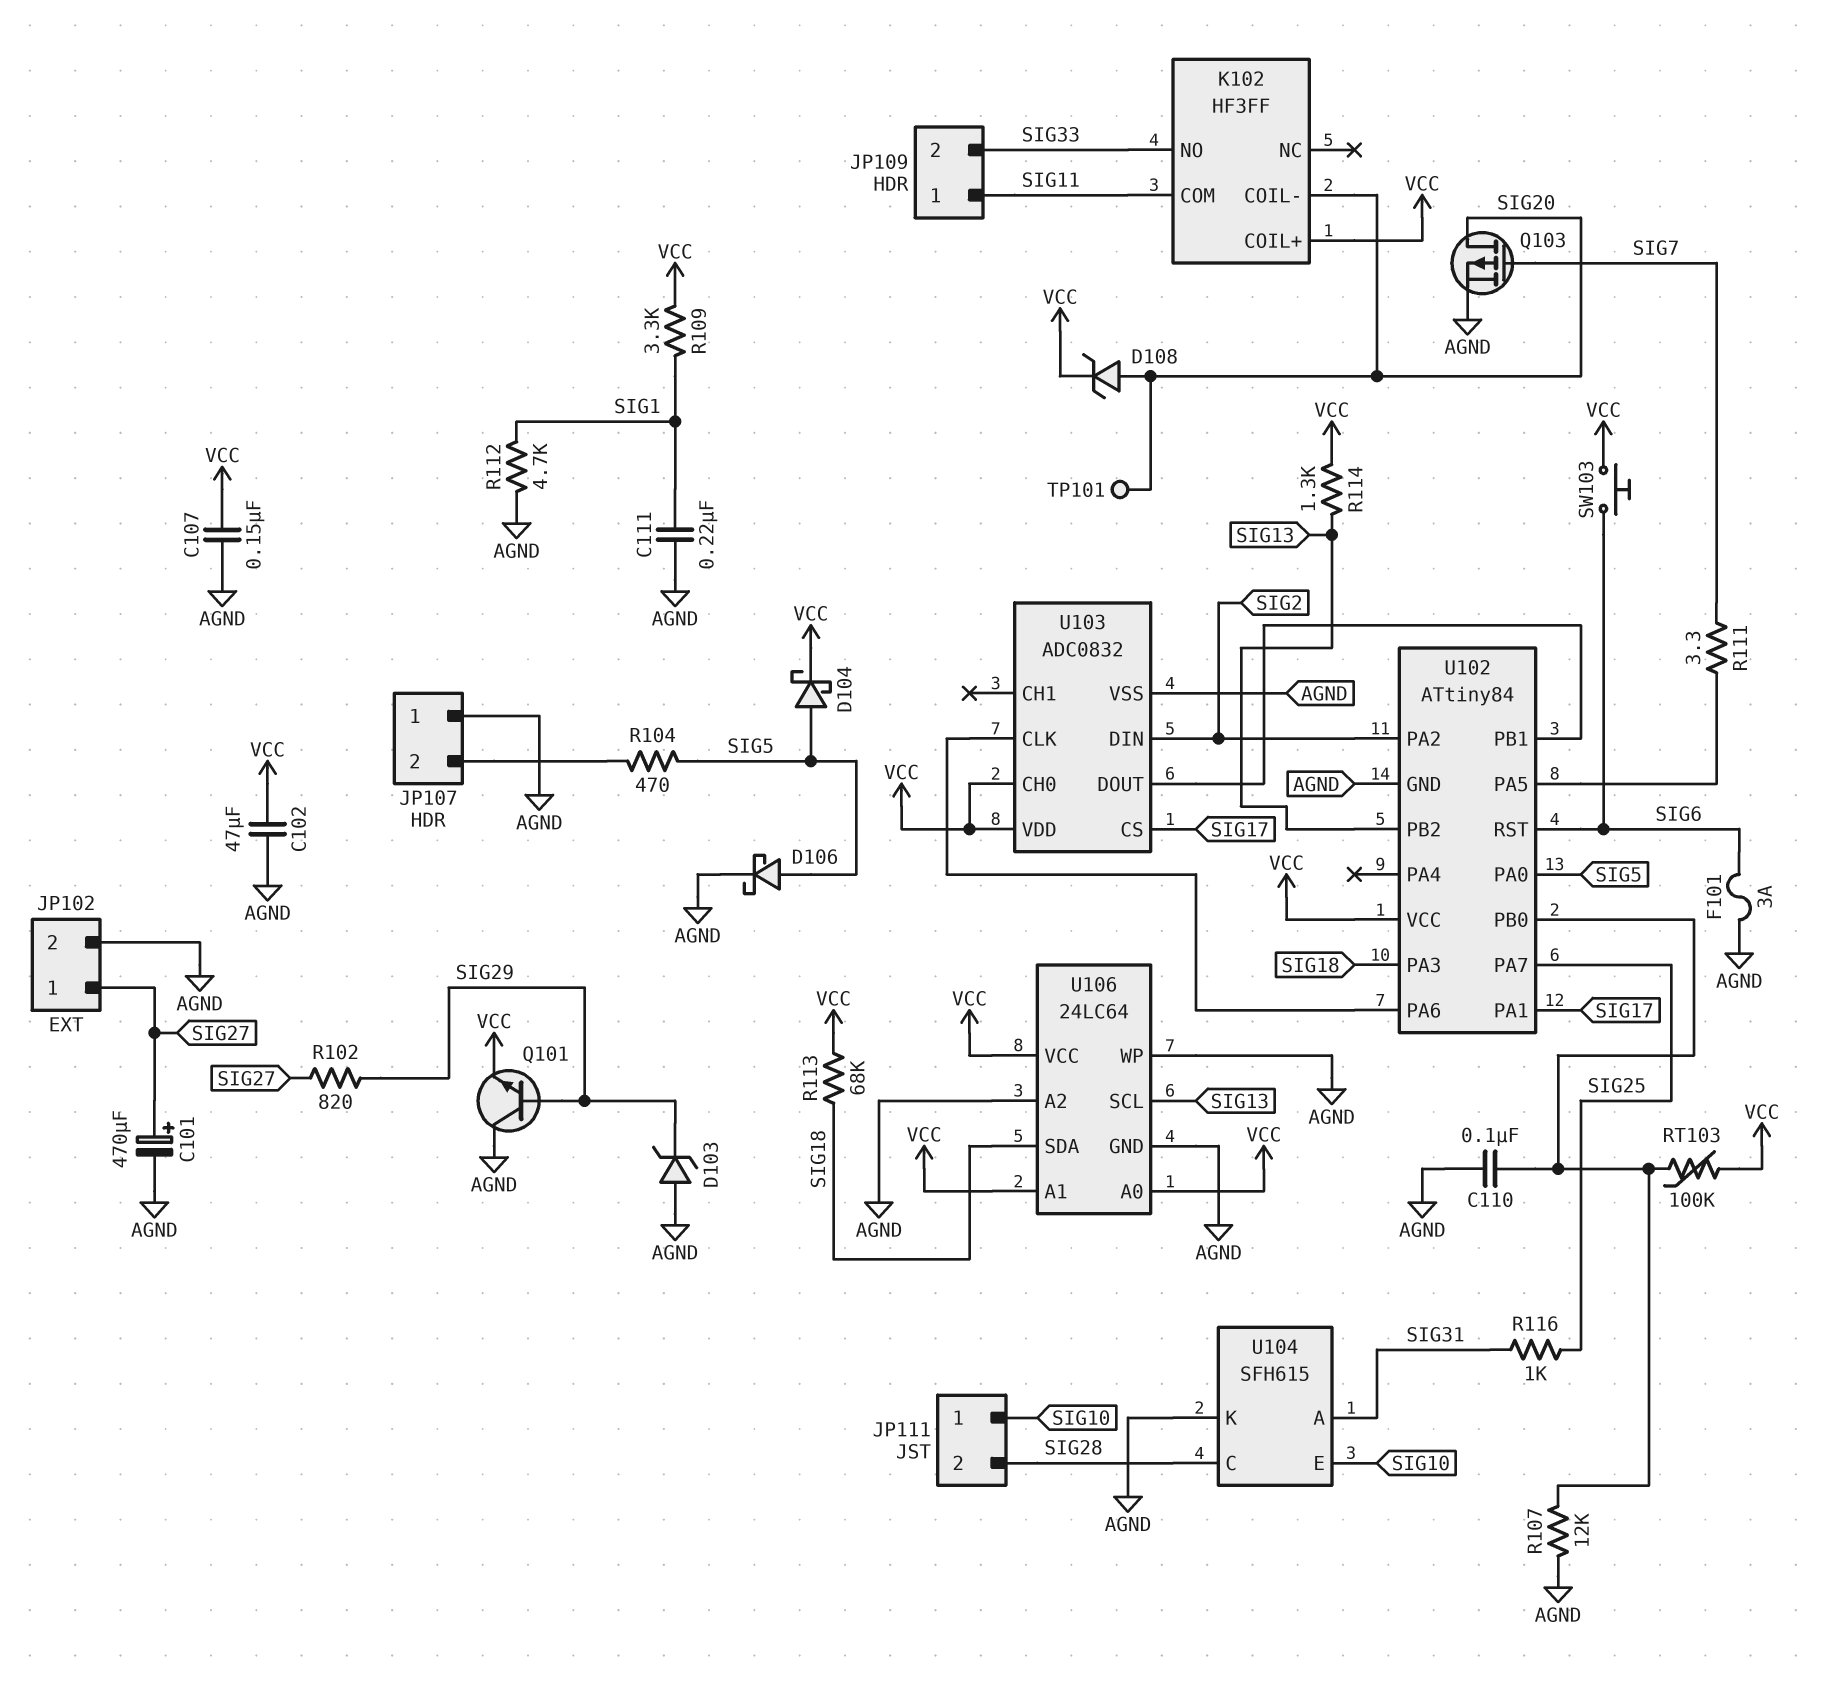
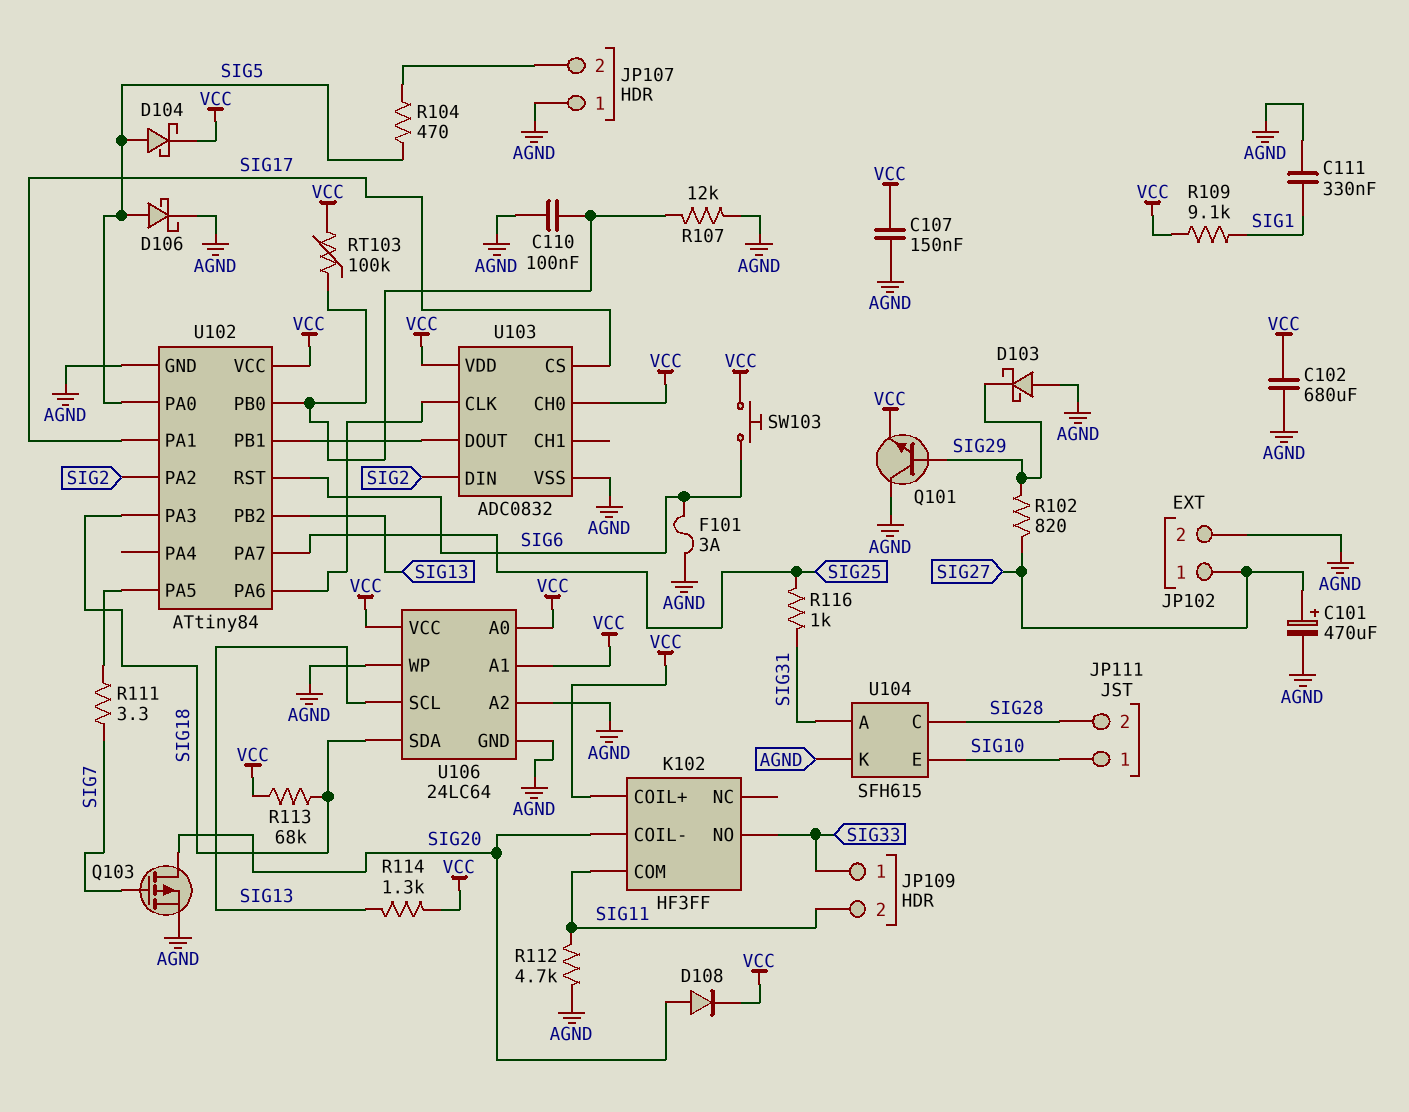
C102: 47uF (AGND, VCC) -> 680uF (AGND, VCC)
C111: 220nF (AGND, SIG1) -> 330nF (AGND, SIG1)
D103: zener (A AGND, K SIG29) -> schottky (A AGND, K SIG29)
D108: zener (A SIG20, K VCC) -> diode (A SIG20, K VCC)
JP109 pin 1: SIG11 -> SIG33
JP109 pin 2: SIG33 -> SIG11
R109: 3.3k (SIG1, VCC) -> 9.1k (SIG1, VCC)
R112: 4.7k (AGND, SIG1) -> 4.7k (AGND, SIG11)
TP101: test point (SIG20) -> none

